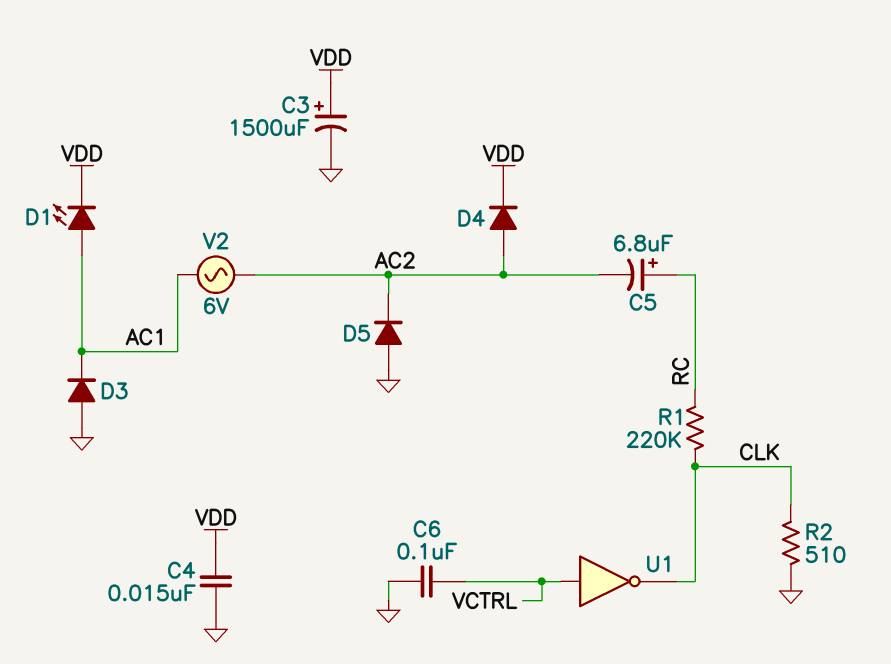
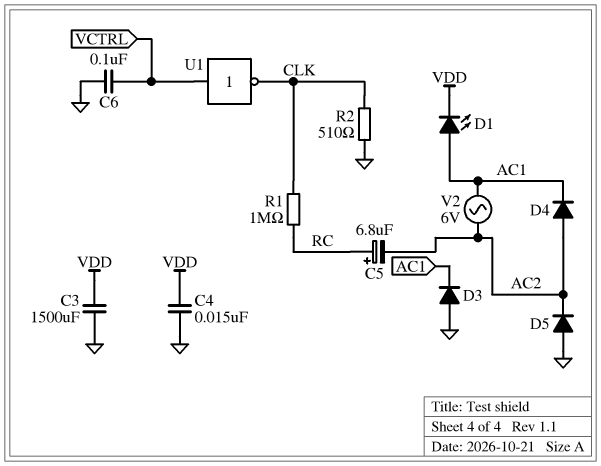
C3: 1500uF (plus VDD, minus GND) -> 1500uF (GND, VDD)
D4: diode (A AC2, K VDD) -> diode (A AC2, K AC1)
R1: 220k (CLK, RC) -> 1M (CLK, RC)

